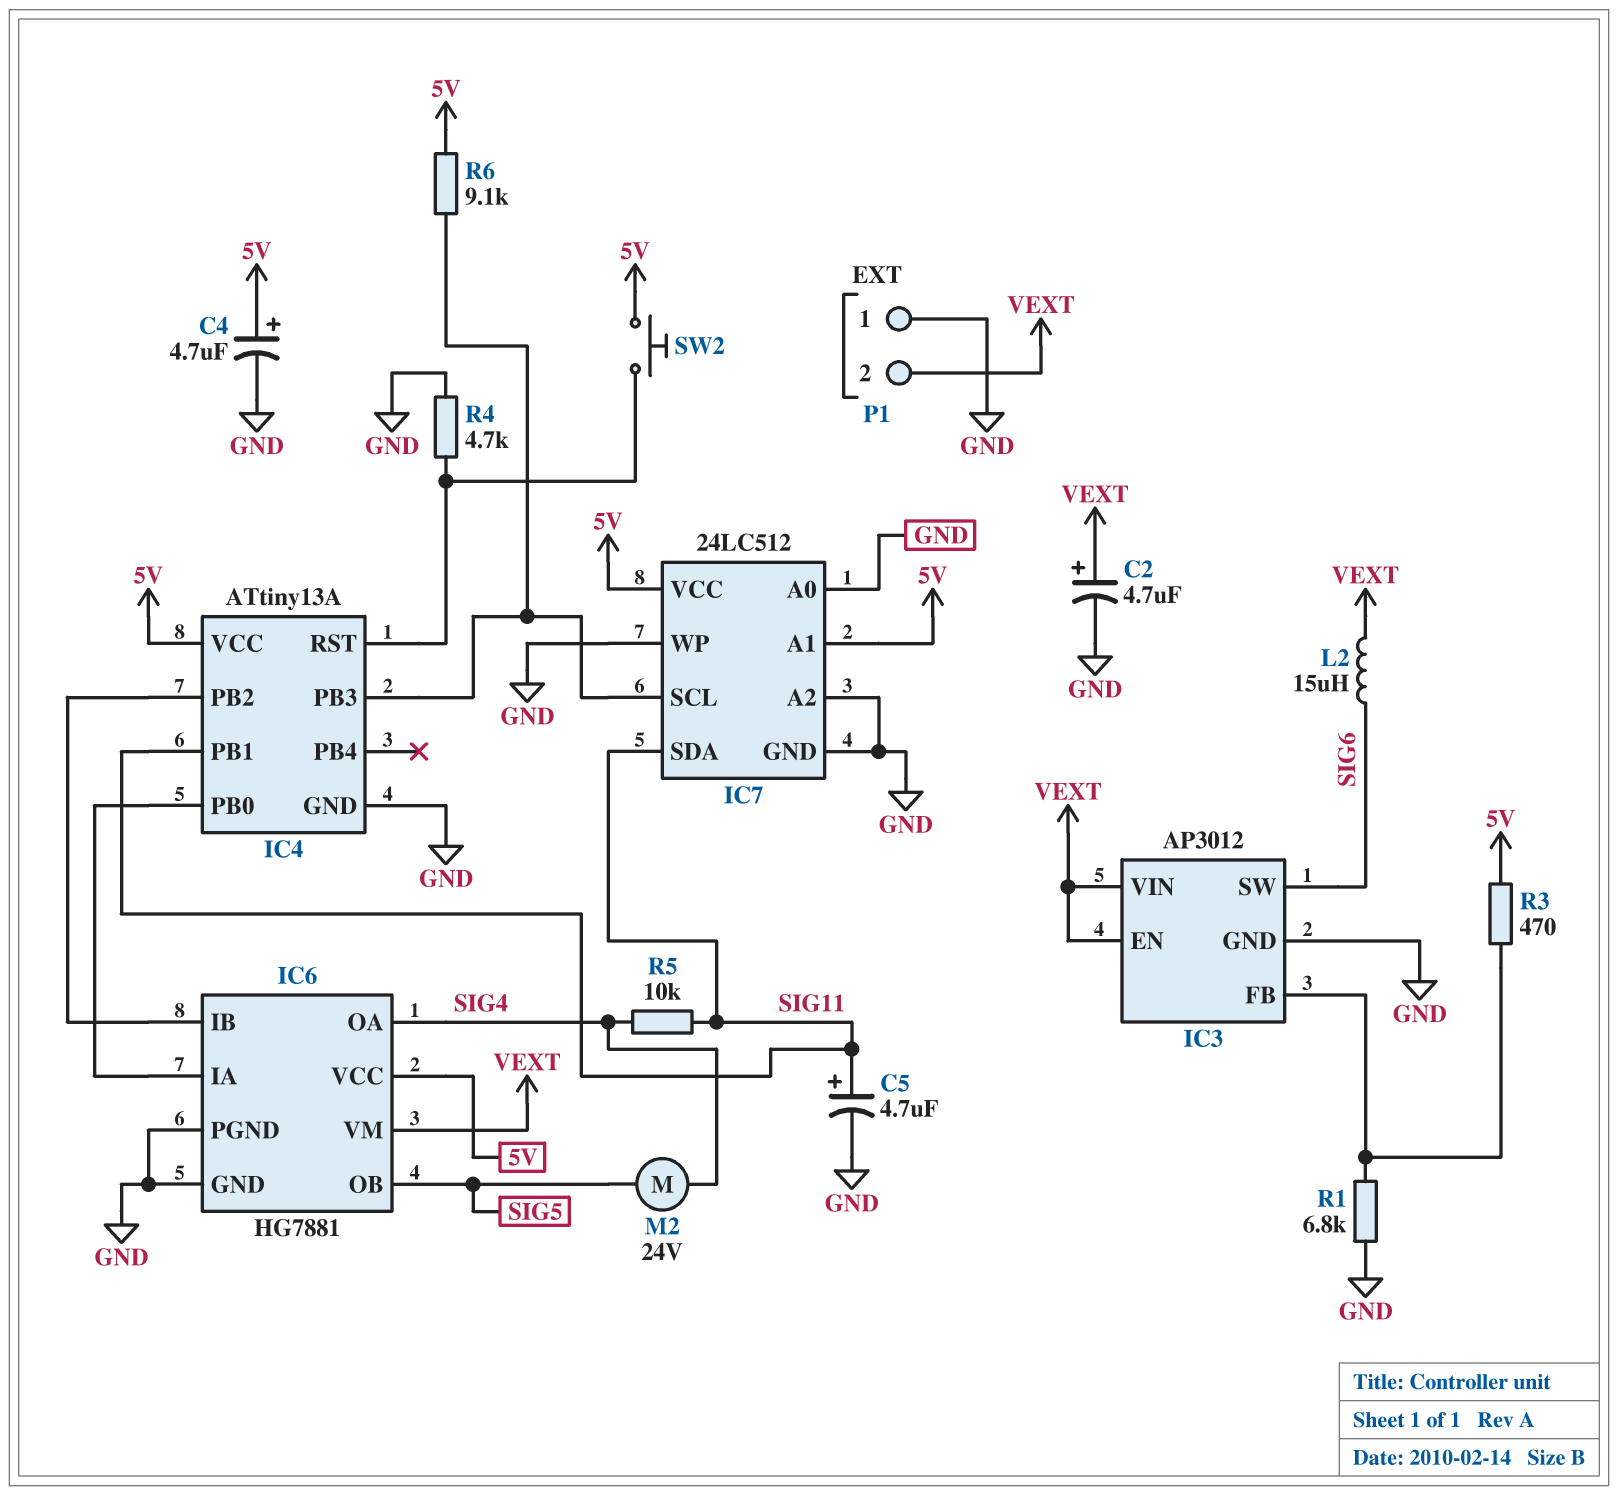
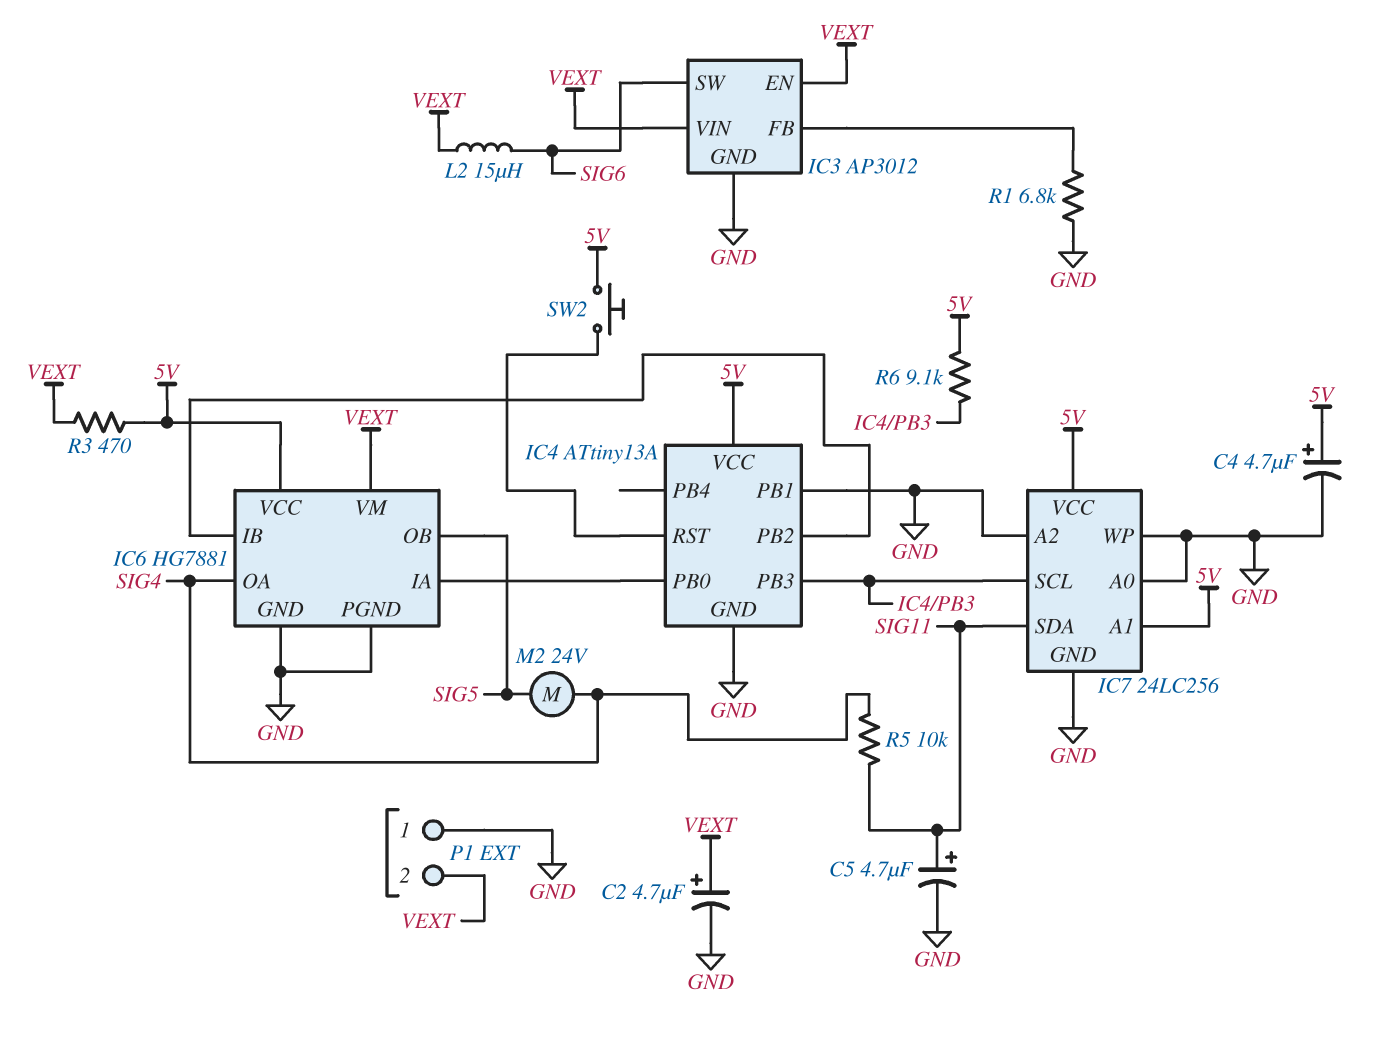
IC4 pin PB1: SIG11 -> GND
IC7: 24LC512 -> 24LC256
R3: 470 (5V, IC3/FB) -> 470 (5V, VEXT)
R4: 4.7k (GND, IC4/RST) -> none

